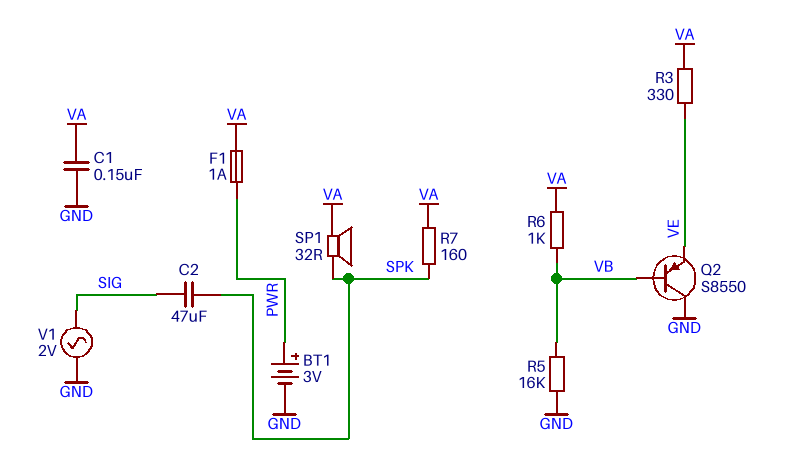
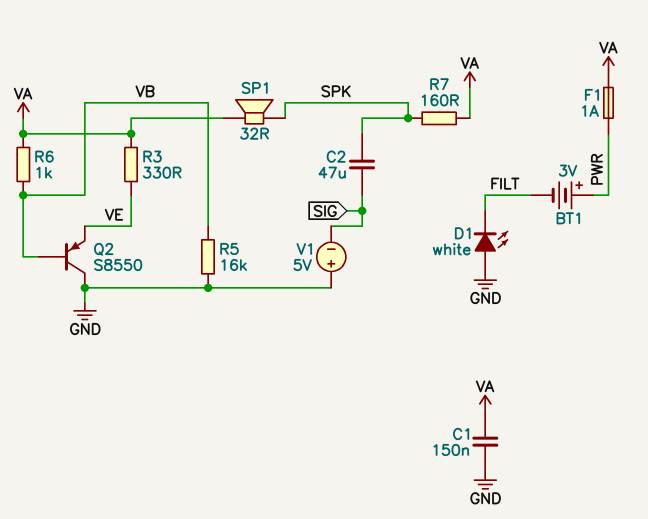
BT1: 3V (plus PWR, minus GND) -> 3V (plus PWR, minus FILT)
D1: none -> LED white (A GND, K FILT)
V1: AC 2V (GND, SIG) -> 5V (plus GND, minus SIG)

